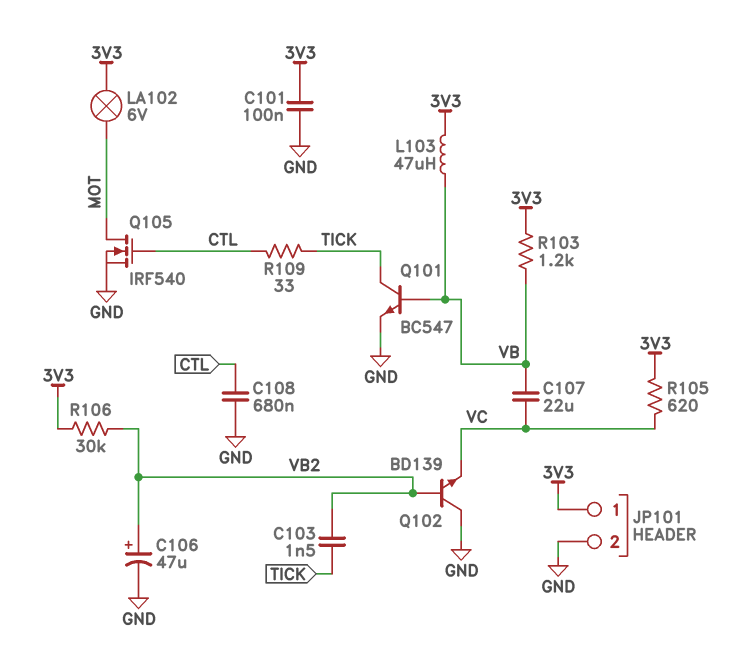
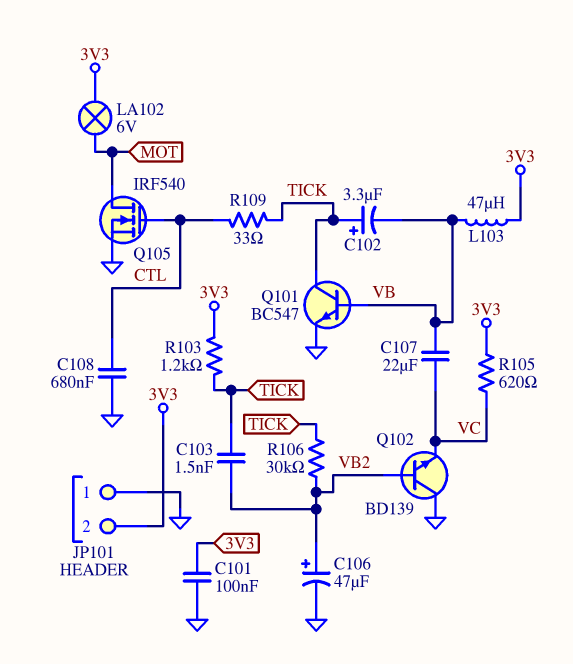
C102: none -> 3.3uF (plus TICK, minus VB)
JP101 pin 1: 3V3 -> GND
JP101 pin 2: GND -> 3V3
R103: 1.2k (3V3, VB) -> 1.2k (3V3, TICK)
R106: 30k (3V3, VB2) -> 30k (TICK, VB2)

